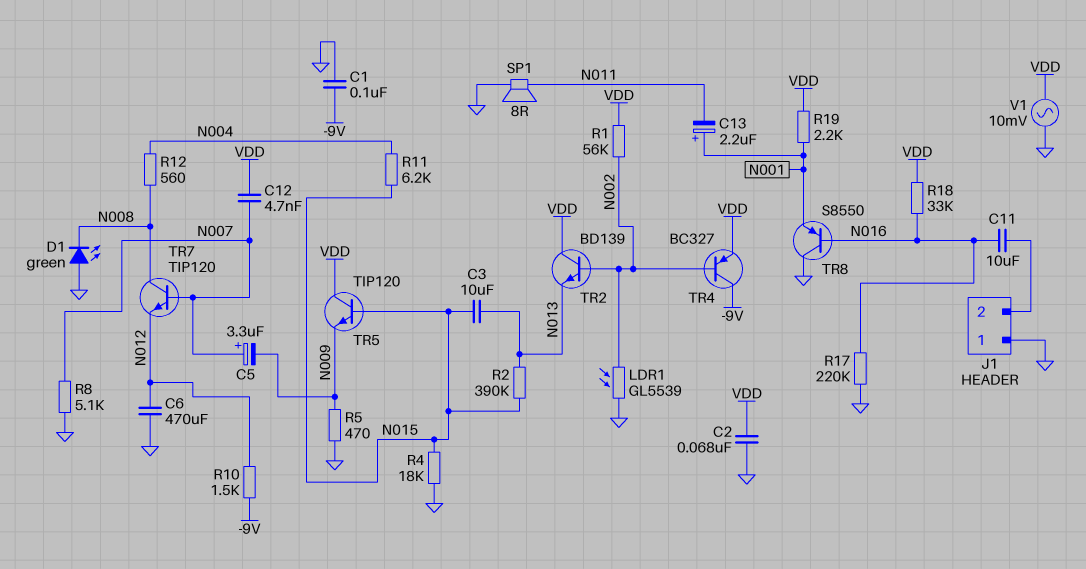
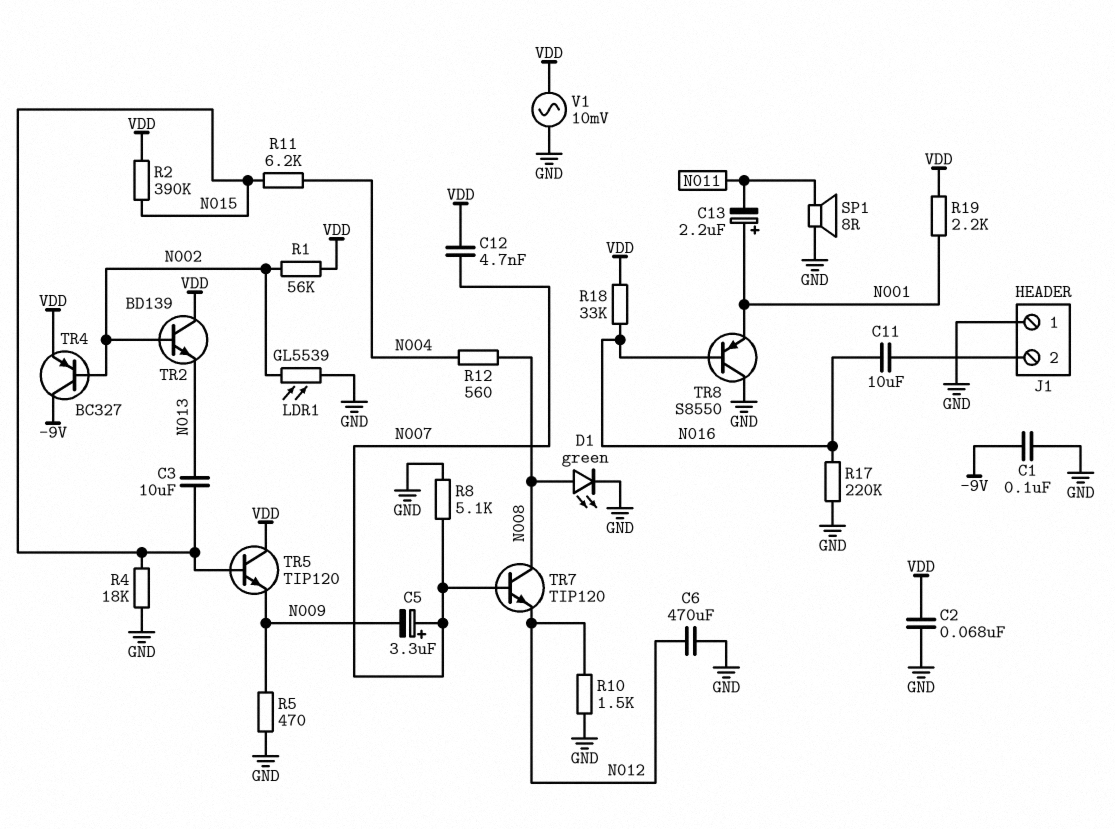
D1: LED green (A GND, K N008) -> LED green (A N008, K GND)
R2: 390k (N013, N015) -> 390k (N015, VDD)
R10: 1.5k (-9V, N012) -> 1.5k (GND, N012)

